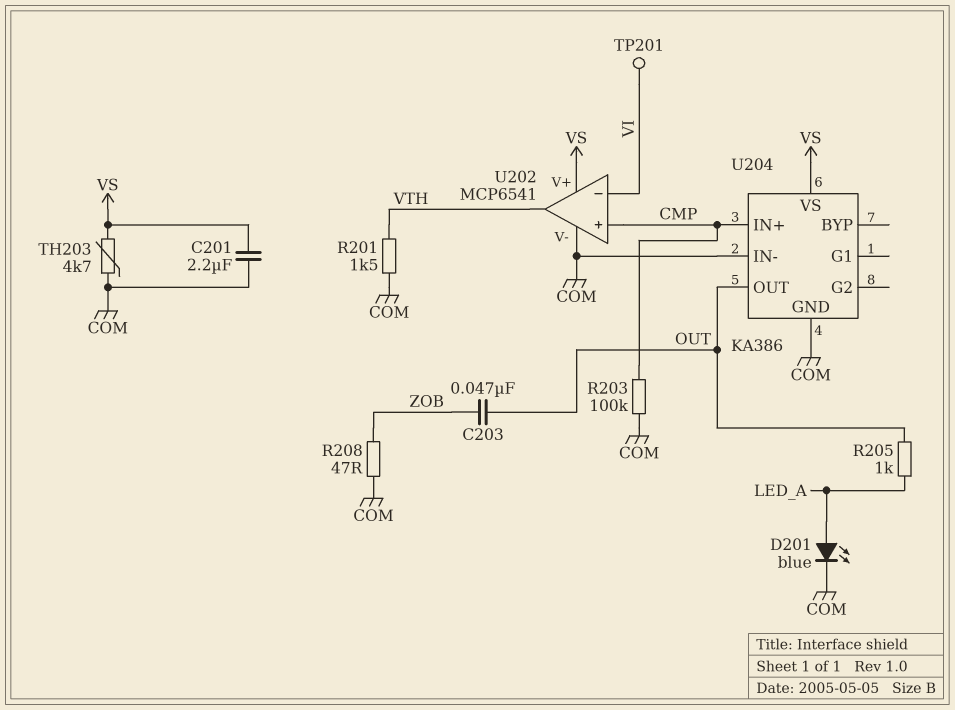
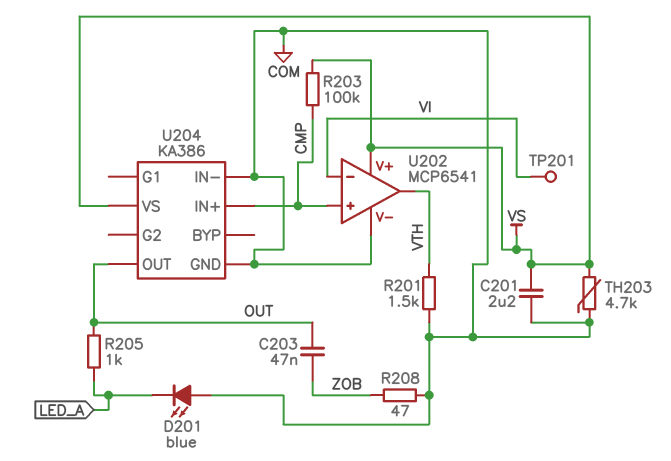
D201: LED blue (A LED_A, K COM) -> LED blue (A COM, K LED_A)
R203: 100k (CMP, COM) -> 100k (CMP, VS)

